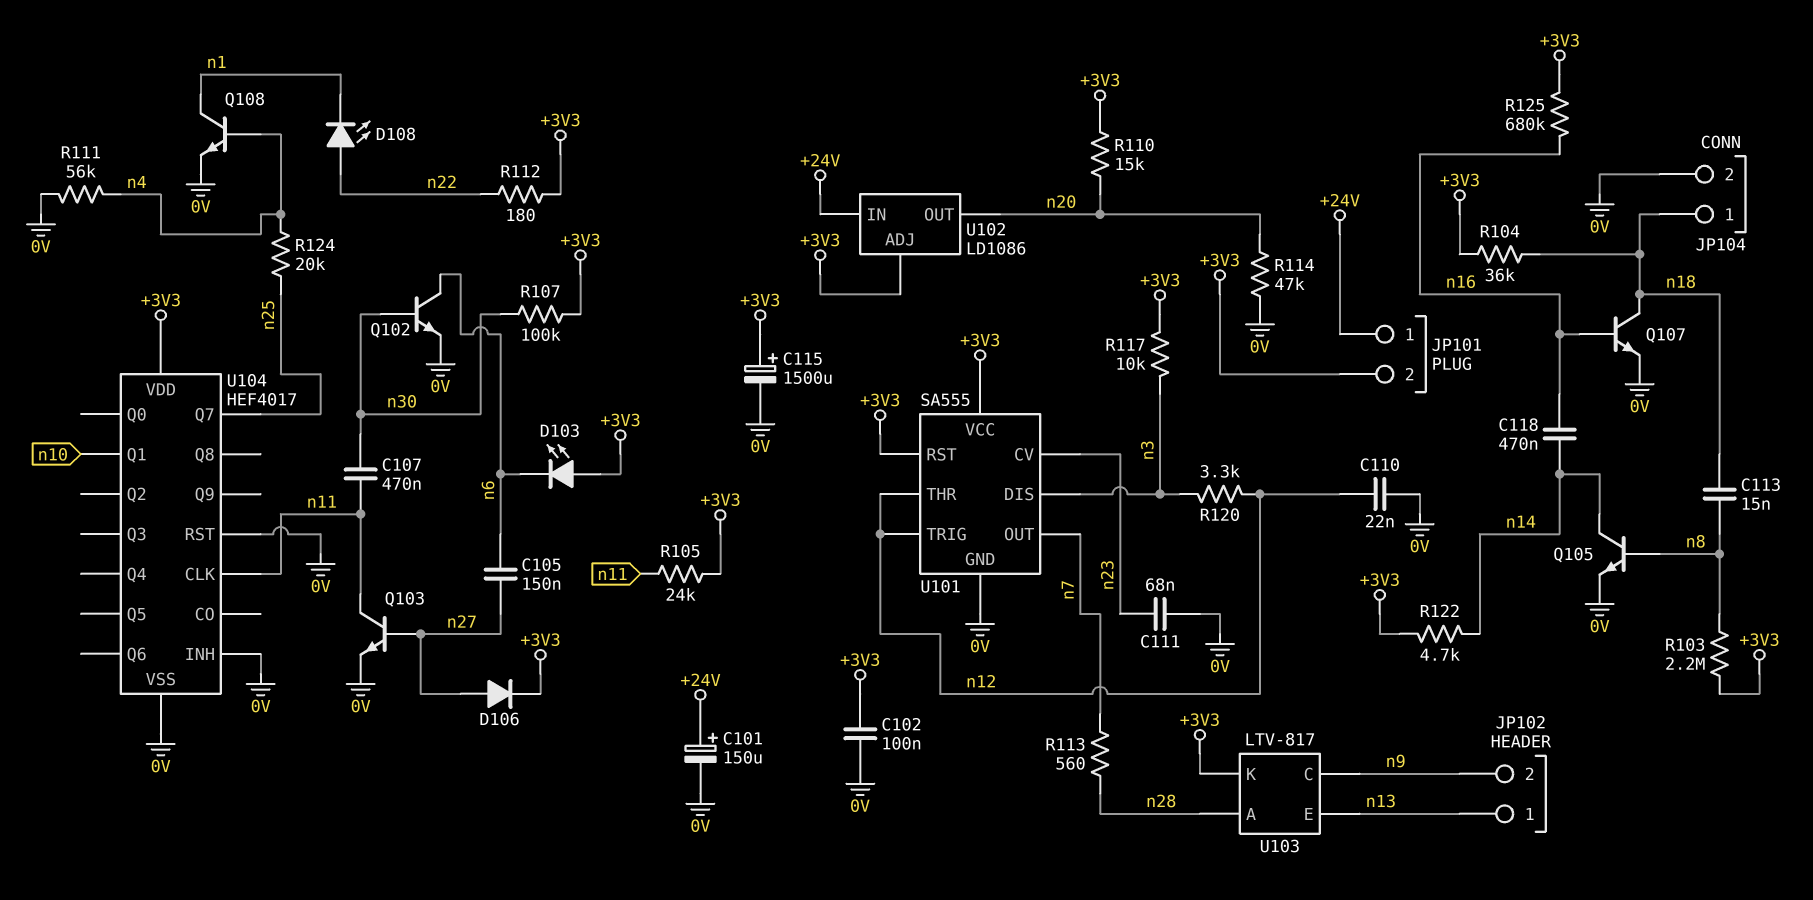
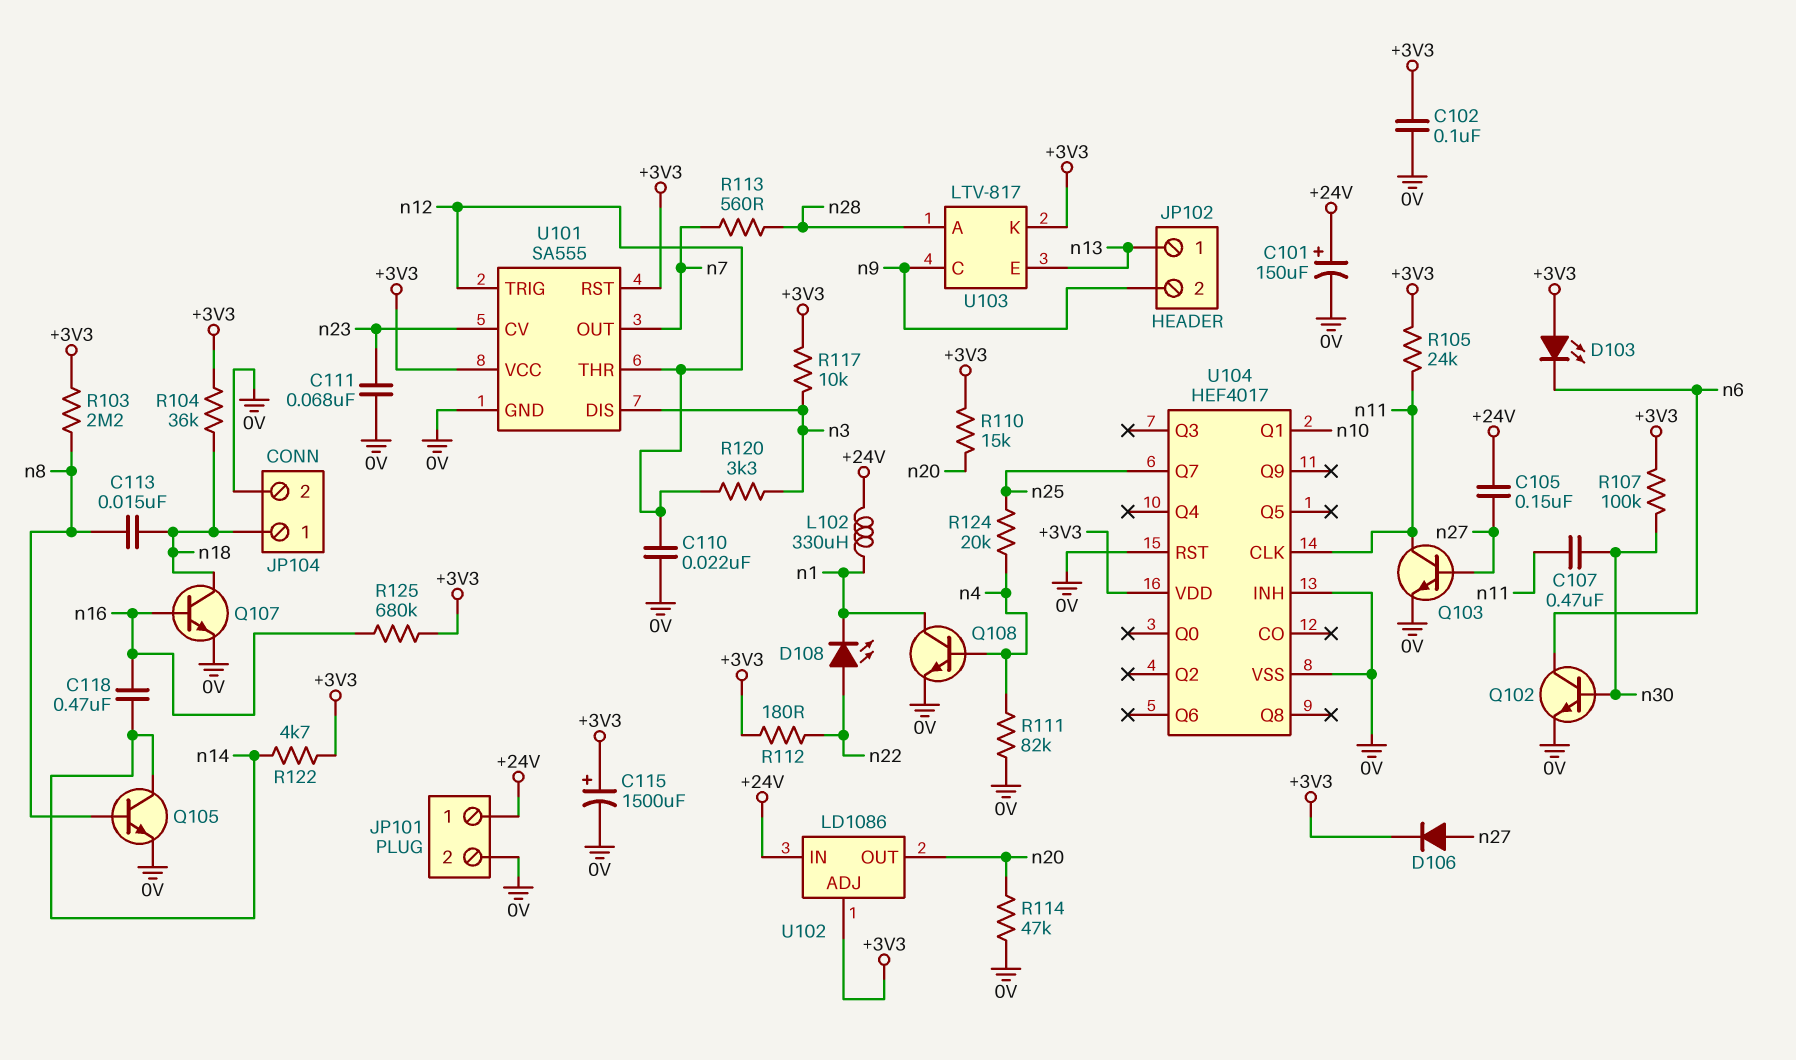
C105: 150nF (n6, n27) -> 150nF (+24V, n27)
JP101 pin 2: +3V3 -> 0V
L102: none -> 330uH (+24V, n1)
R111: 56k (0V, n4) -> 82k (0V, n4)

